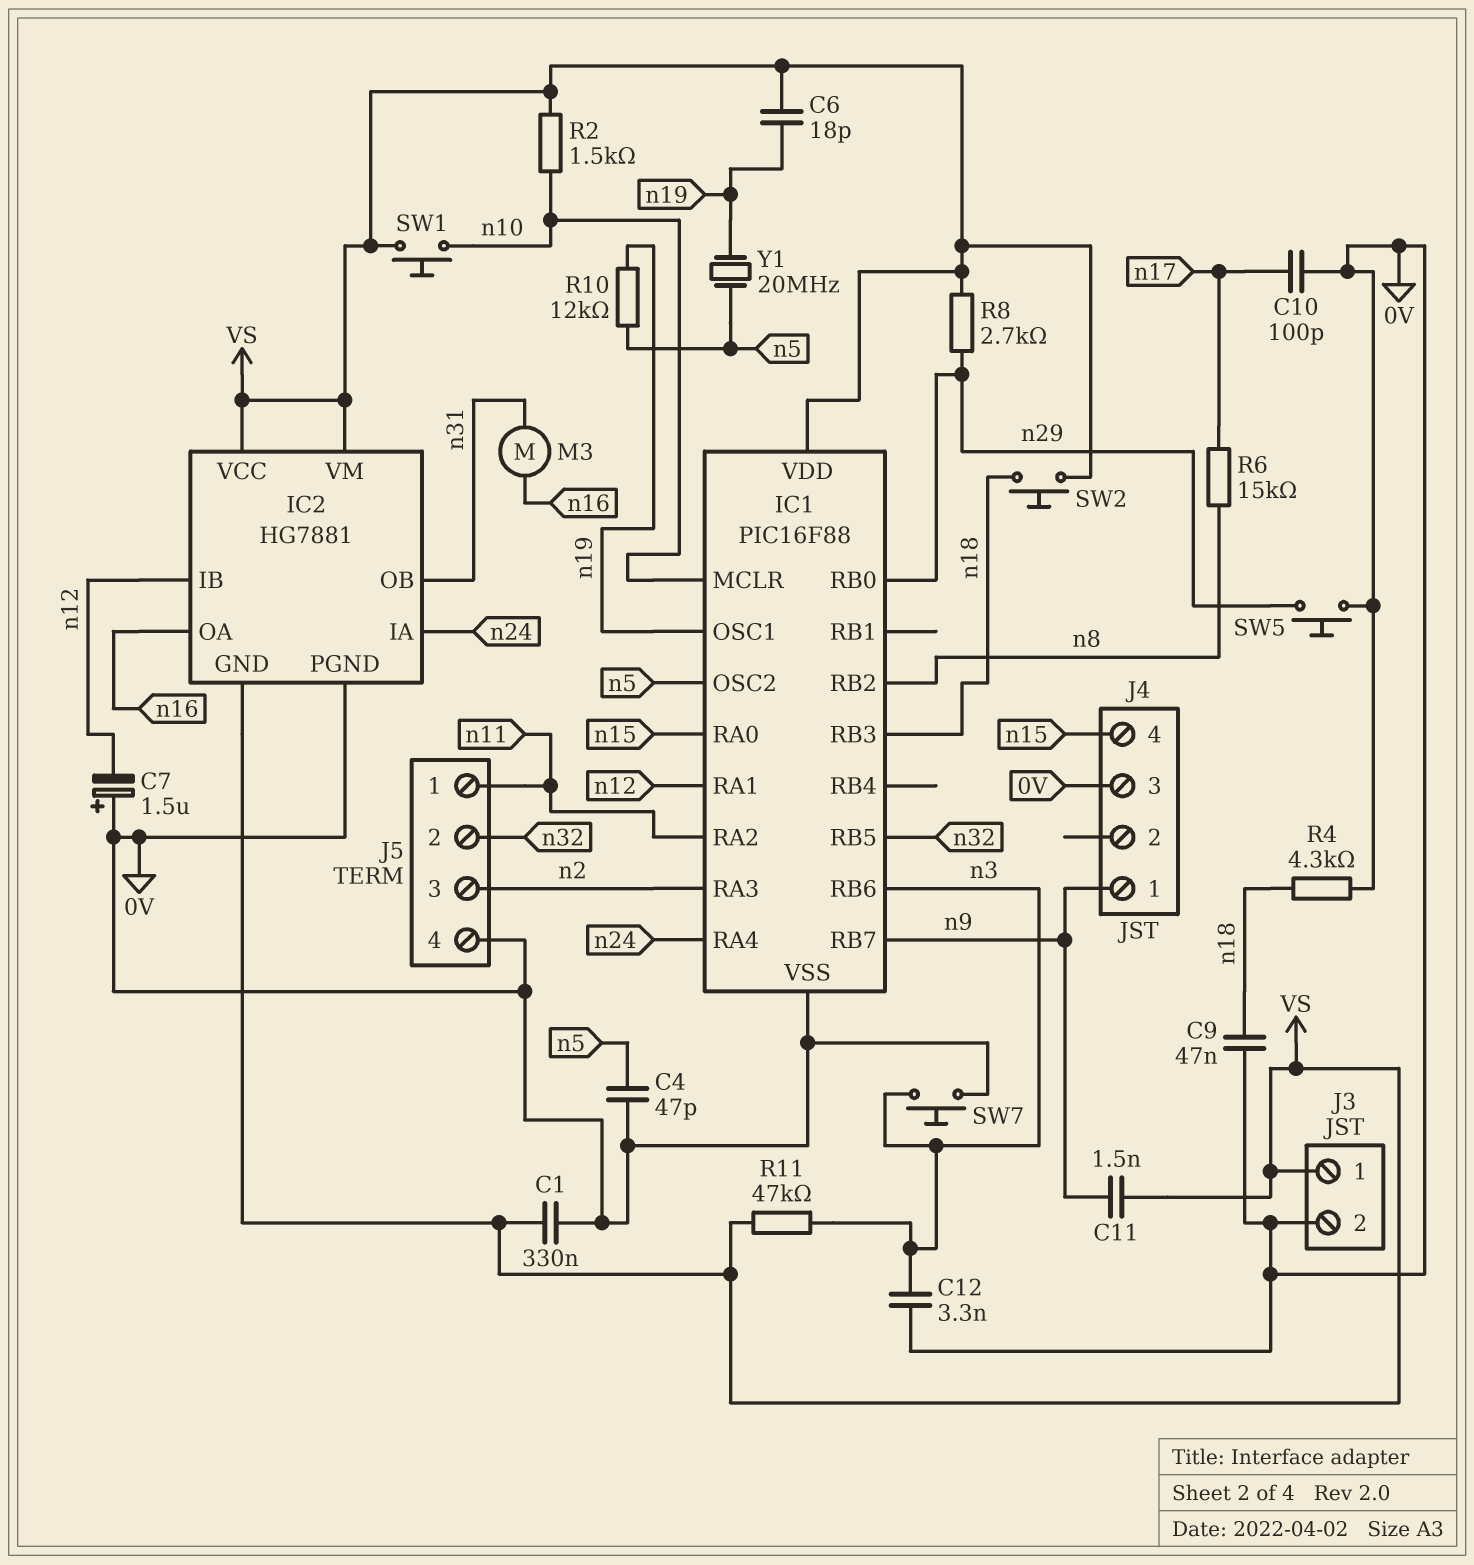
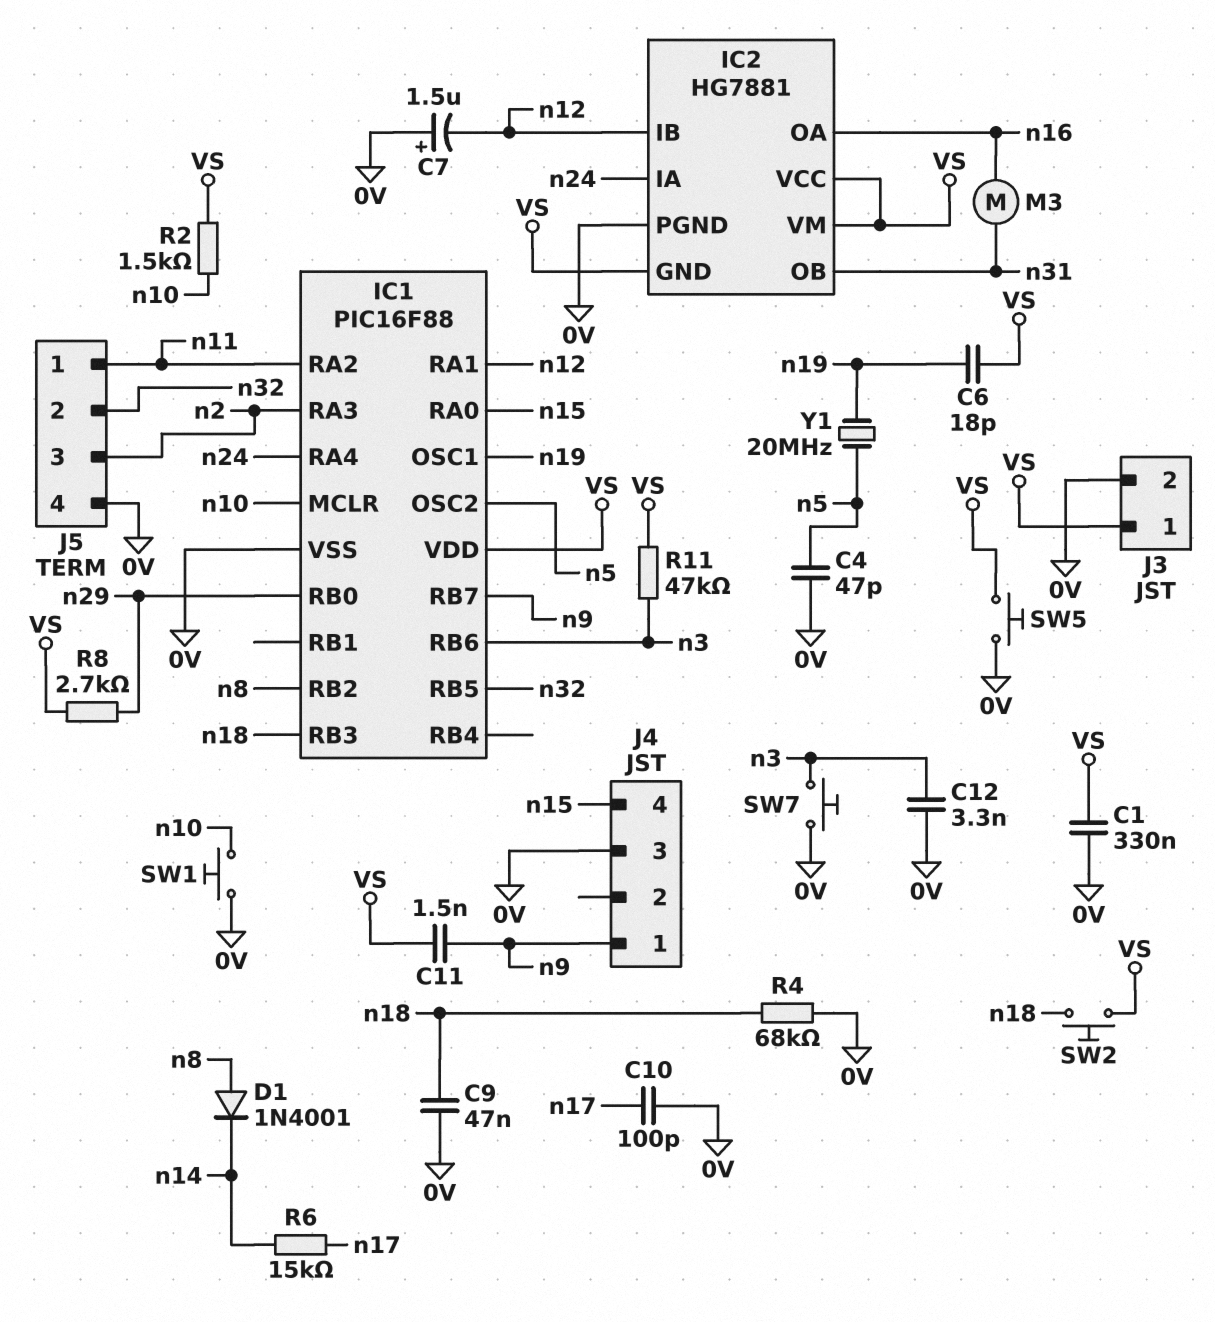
D1: none -> diode 1N4001 (A n8, K n14)
R4: 4.3k (0V, n18) -> 68k (0V, n18)
R6: 15k (n8, n17) -> 15k (n14, n17)
R10: 12k (n5, n19) -> none
SW1: button (VS, n10) -> button (0V, n10)
SW5: button (0V, n29) -> button (0V, VS)

